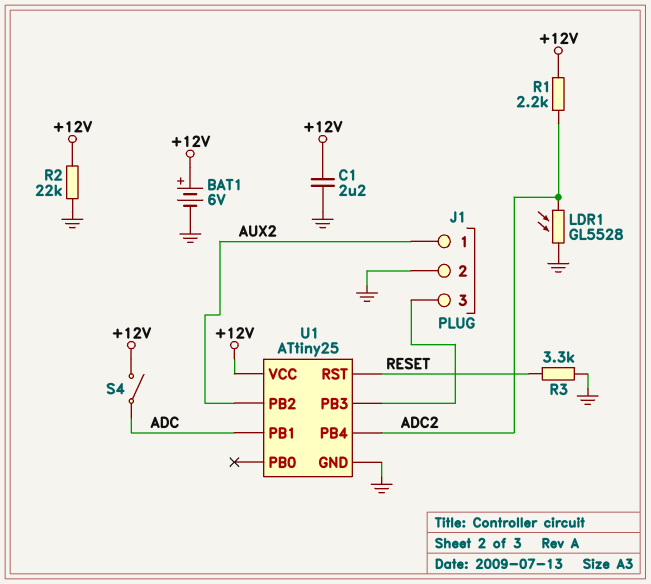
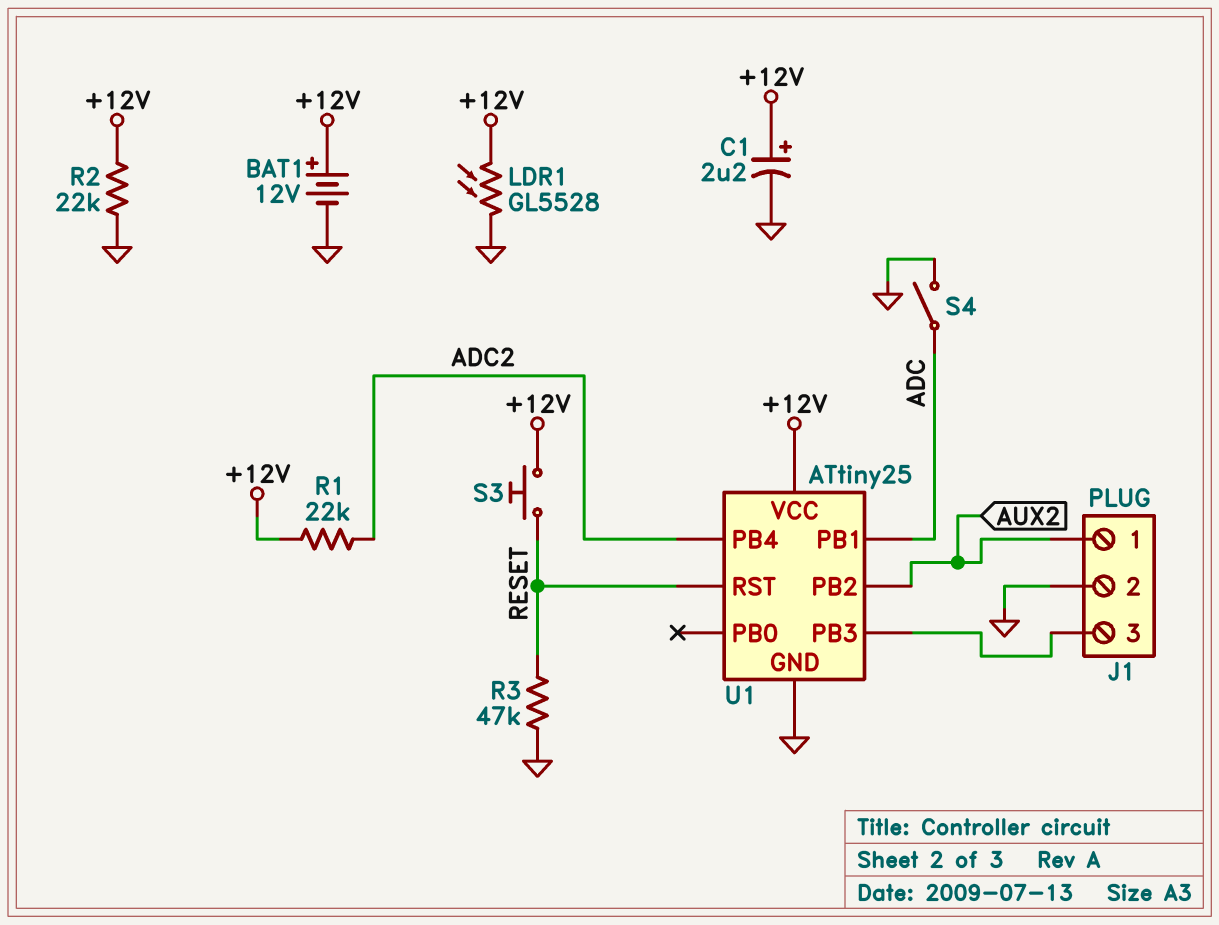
BAT1: 6V (plus +12V, minus GND) -> 12V (plus +12V, minus GND)
C1: 2.2uF (+12V, GND) -> 2.2uF (plus +12V, minus GND)
LDR1: GL5528 (ADC2, GND) -> GL5528 (+12V, GND)
R1: 2.2k (+12V, ADC2) -> 22k (+12V, ADC2)
R3: 3.3k (GND, RESET) -> 47k (GND, RESET)
S3: none -> button (+12V, RESET)
S4: switch (+12V, ADC) -> switch (ADC, GND)

